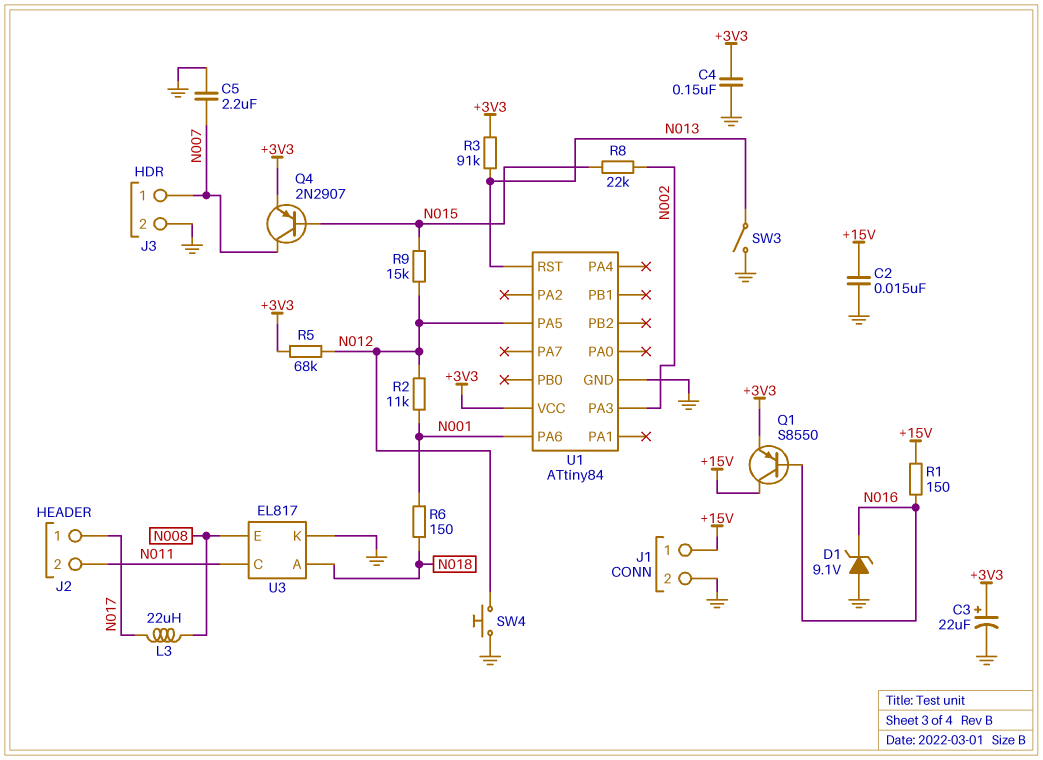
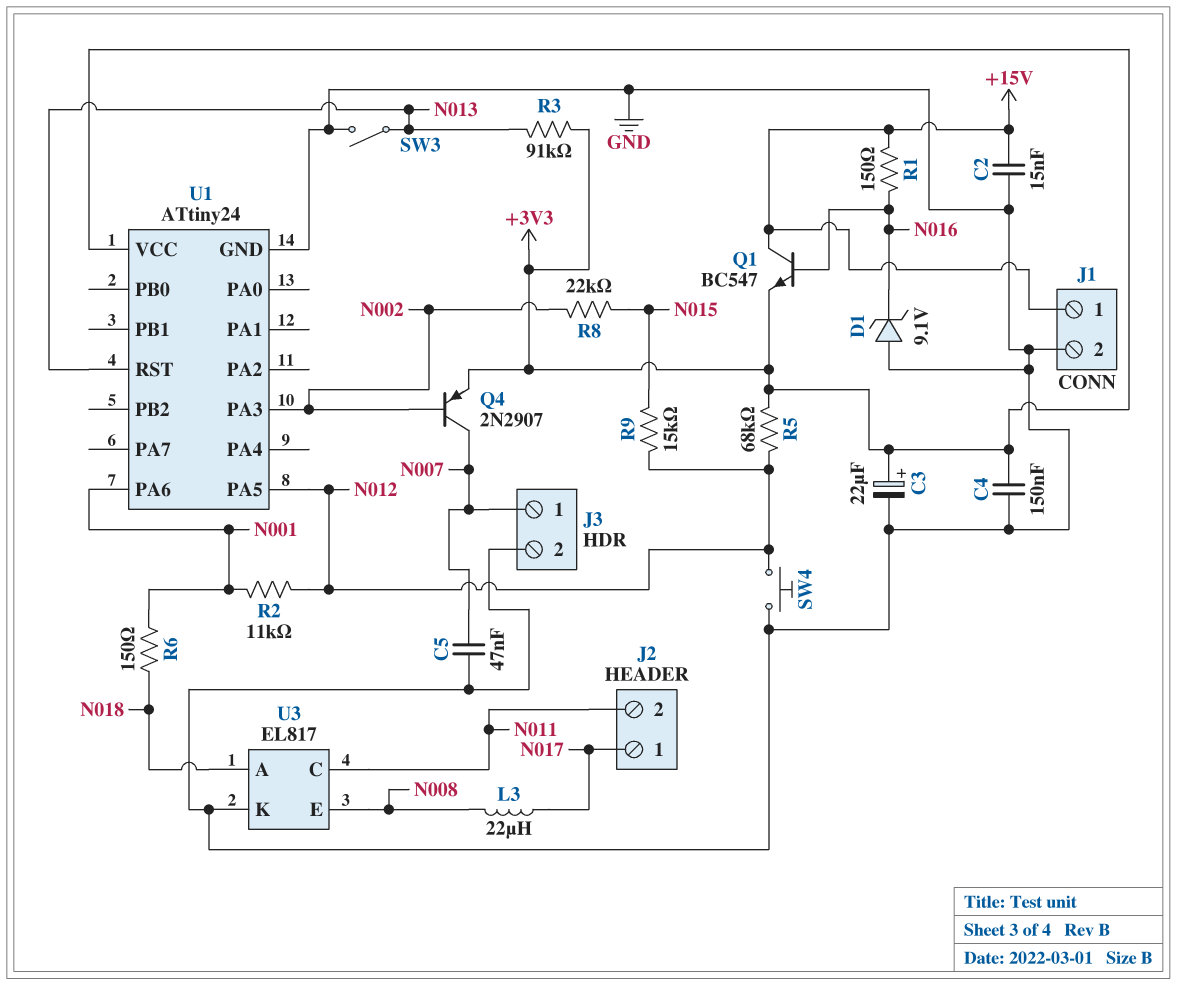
C5: 2.2uF (GND, N007) -> 47nF (GND, N007)
Q1: PNP S8550 (B N016, C +15V, E +3V3) -> NPN BC547 (B N016, C +15V, E +3V3)
Q4: PNP 2N2907 (B N015, C N007, E +3V3) -> PNP 2N2907 (B N002, C N007, E +3V3)
U1: ATtiny84 -> ATtiny24

